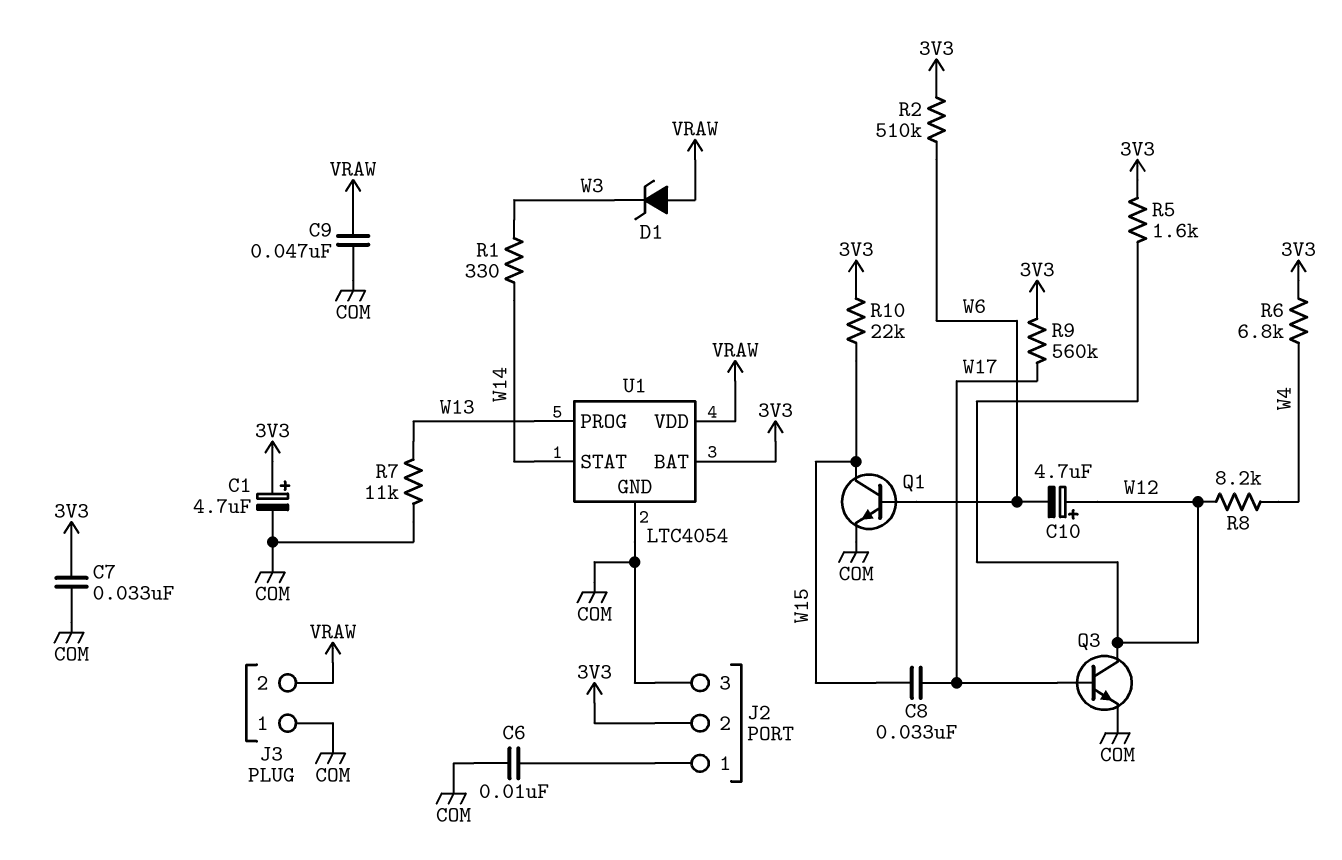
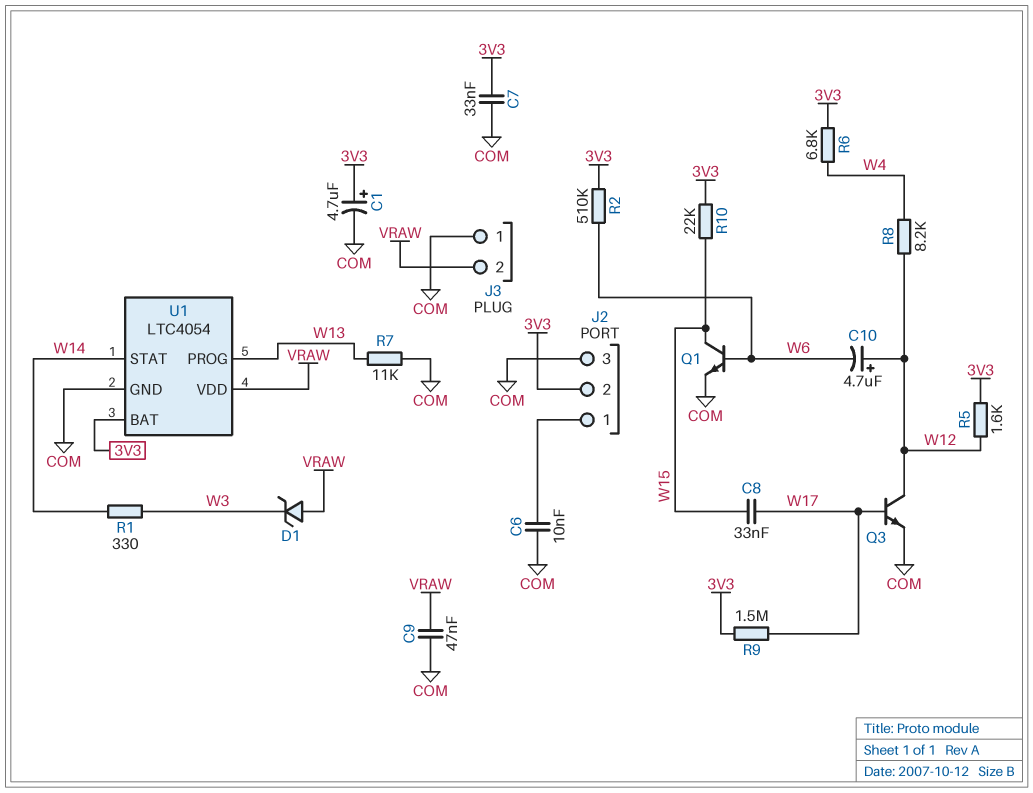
R9: 560k (3V3, W17) -> 1.5M (3V3, W17)

